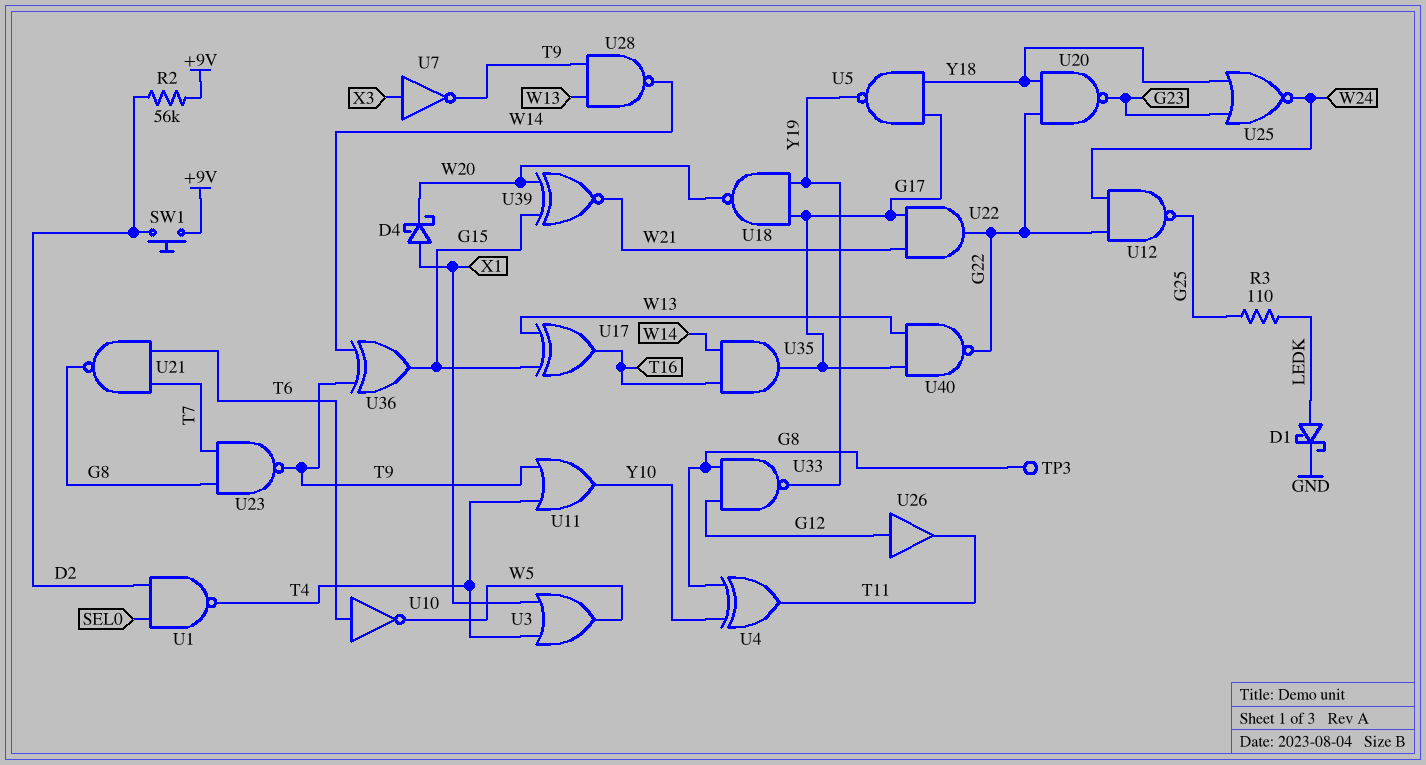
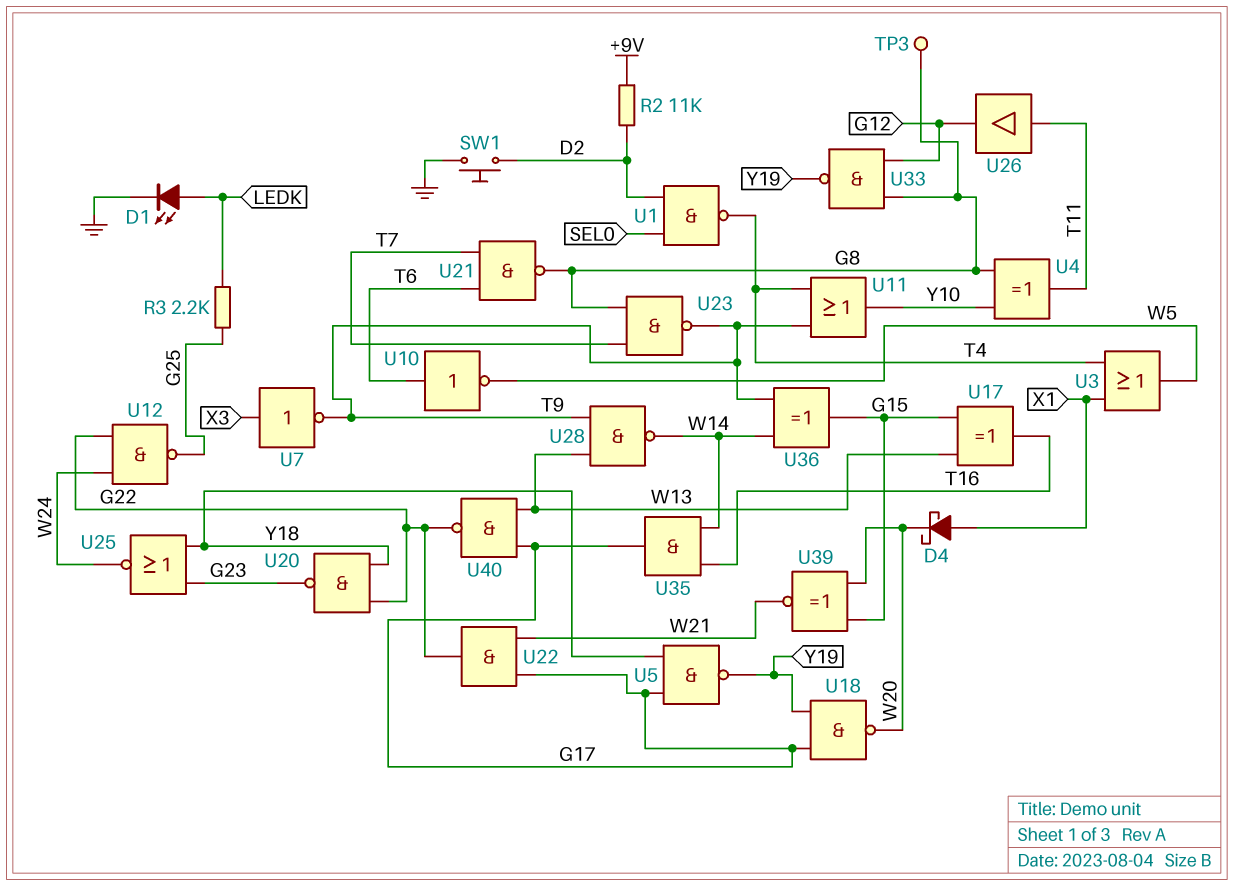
D1: schottky (A LEDK, K GND) -> LED (A LEDK, K GND)
R2: 56k (+9V, D2) -> 11k (+9V, D2)
R3: 110 (G25, LEDK) -> 2.2k (G25, LEDK)
SW1: button (+9V, D2) -> button (D2, GND)
U26: buffer (in G12, out T11) -> buffer (in T11, out G12)

